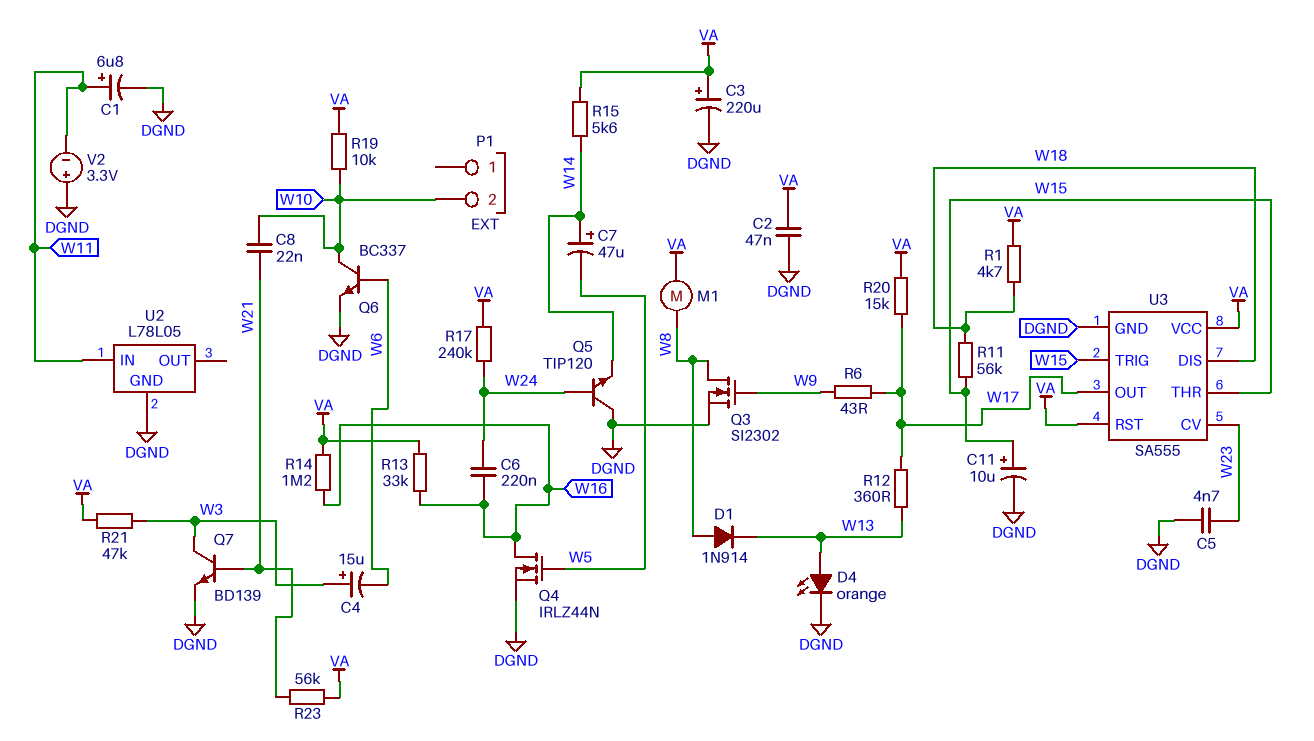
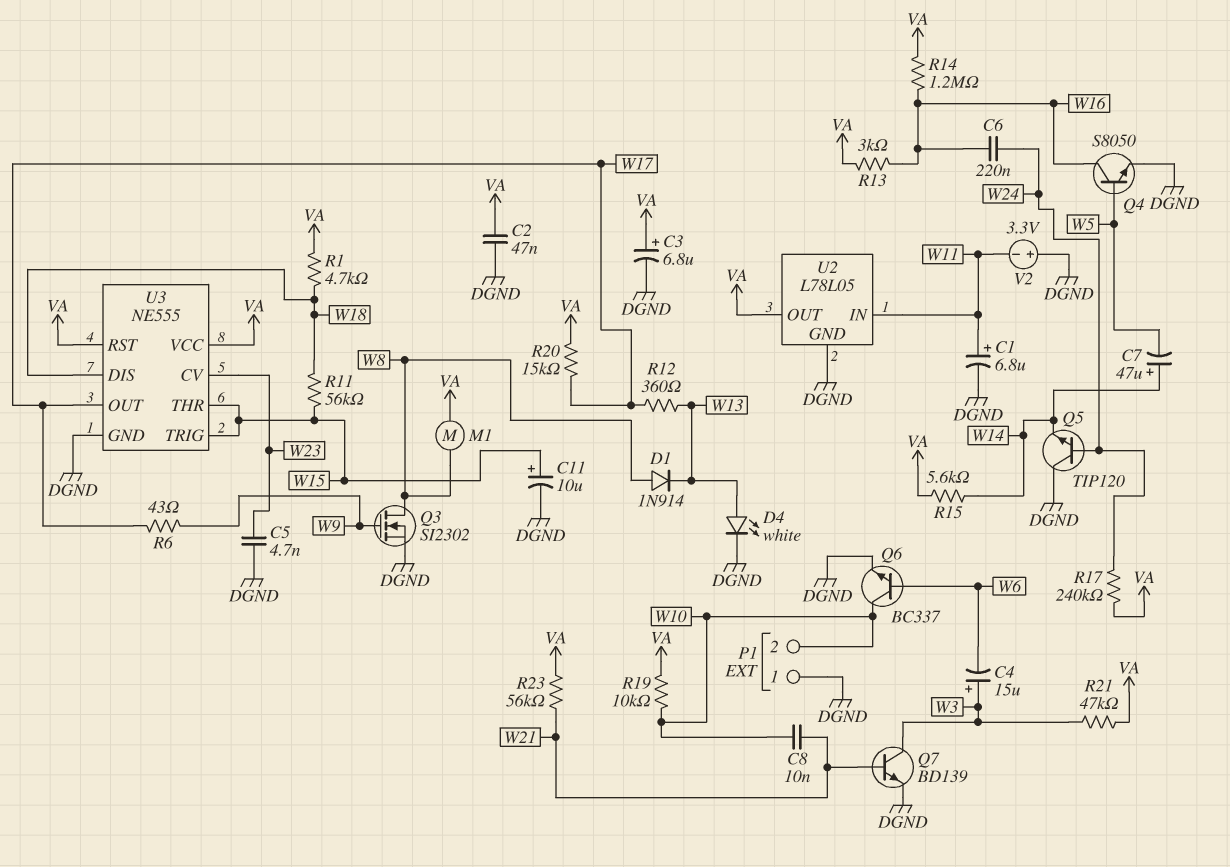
C3: 220uF (plus VA, minus DGND) -> 6.8uF (plus VA, minus DGND)
C8: 22nF (W10, W21) -> 10nF (W10, W21)
D4: LED orange (A W13, K DGND) -> LED white (A W13, K DGND)
P1 pin 1: none -> DGND
Q4: NMOS IRLZ44N (G W5, D W16, S DGND) -> NPN S8050 (B W5, C W16, E DGND)
R13: 33k (VA, W16) -> 3k (VA, W16)
U2 pin OUT: none -> VA
U3: SA555 -> NE555

